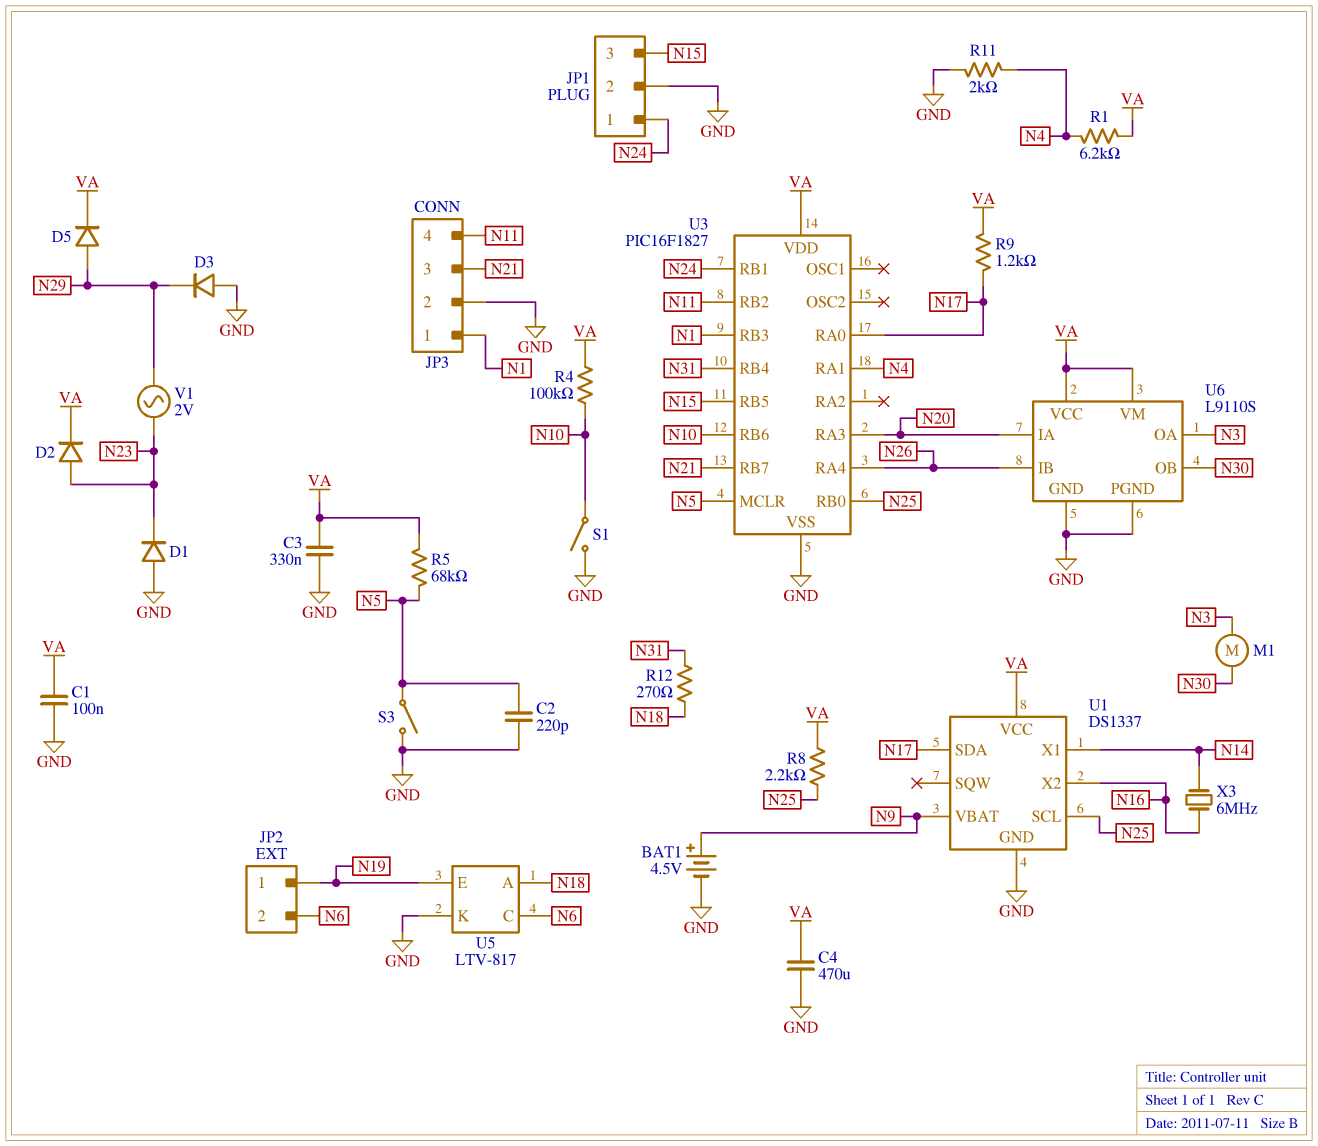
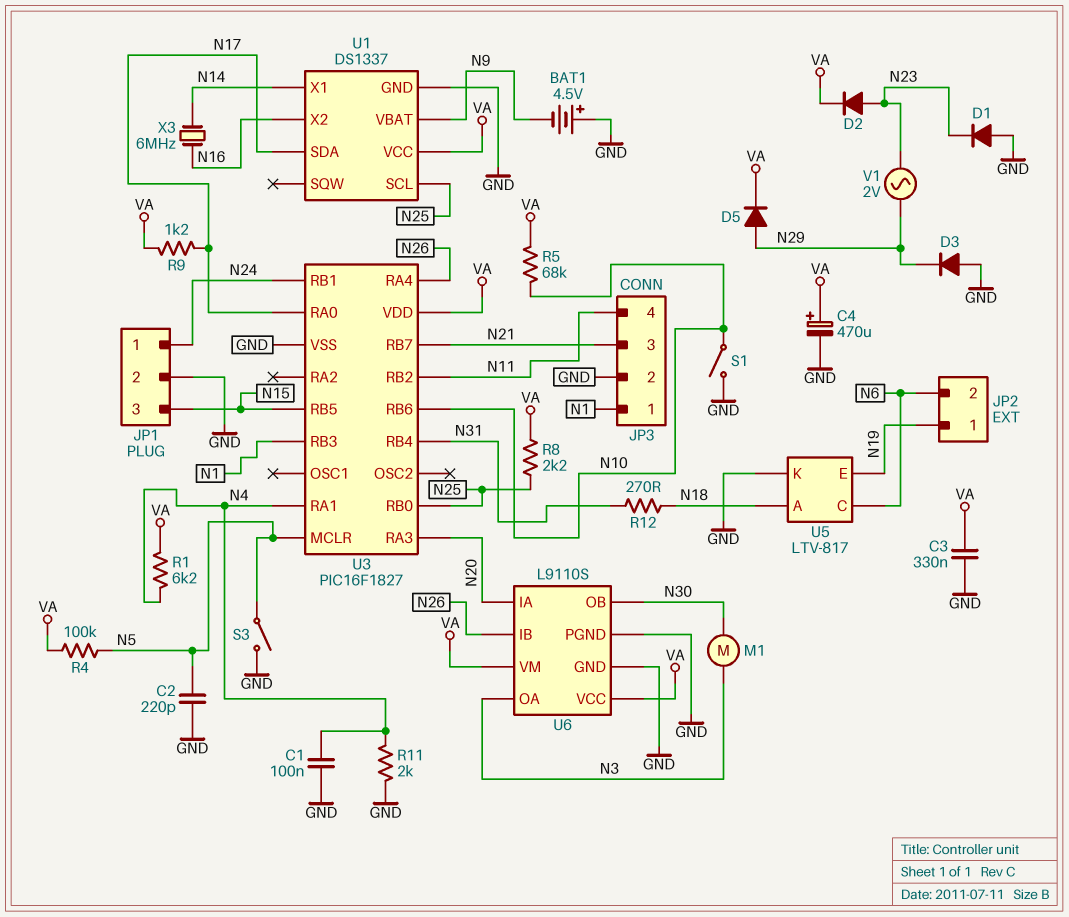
BAT1: 4.5V (plus N9, minus GND) -> 4.5V (plus GND, minus N9)
C1: 100nF (GND, VA) -> 100nF (GND, N4)
C4: 470uF (GND, VA) -> 470uF (plus VA, minus GND)
R4: 100k (N10, VA) -> 100k (N5, VA)
R5: 68k (N5, VA) -> 68k (N10, VA)

